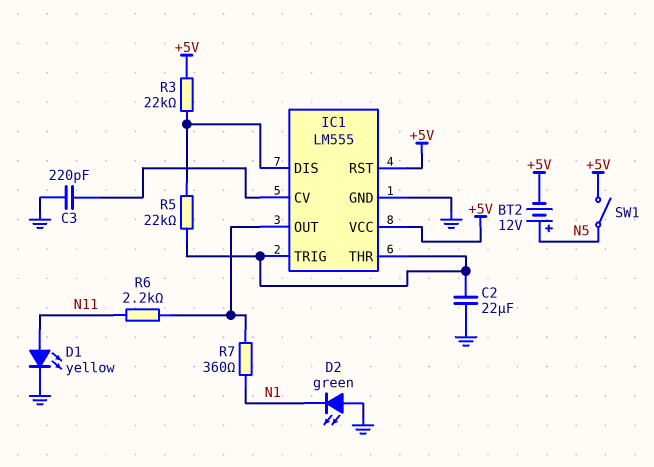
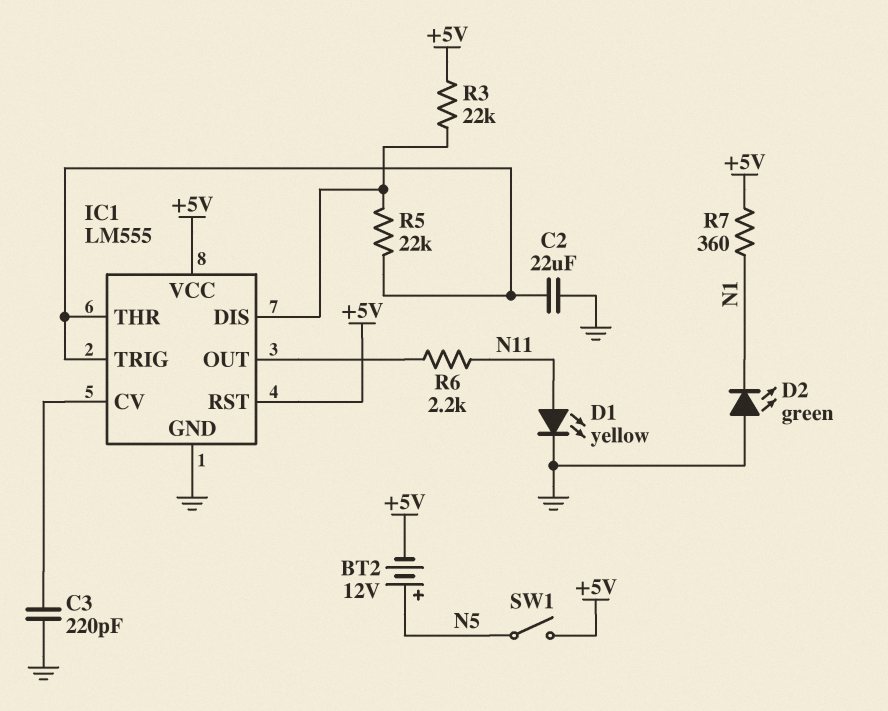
R7: 360 (IC1/OUT, N1) -> 360 (+5V, N1)

